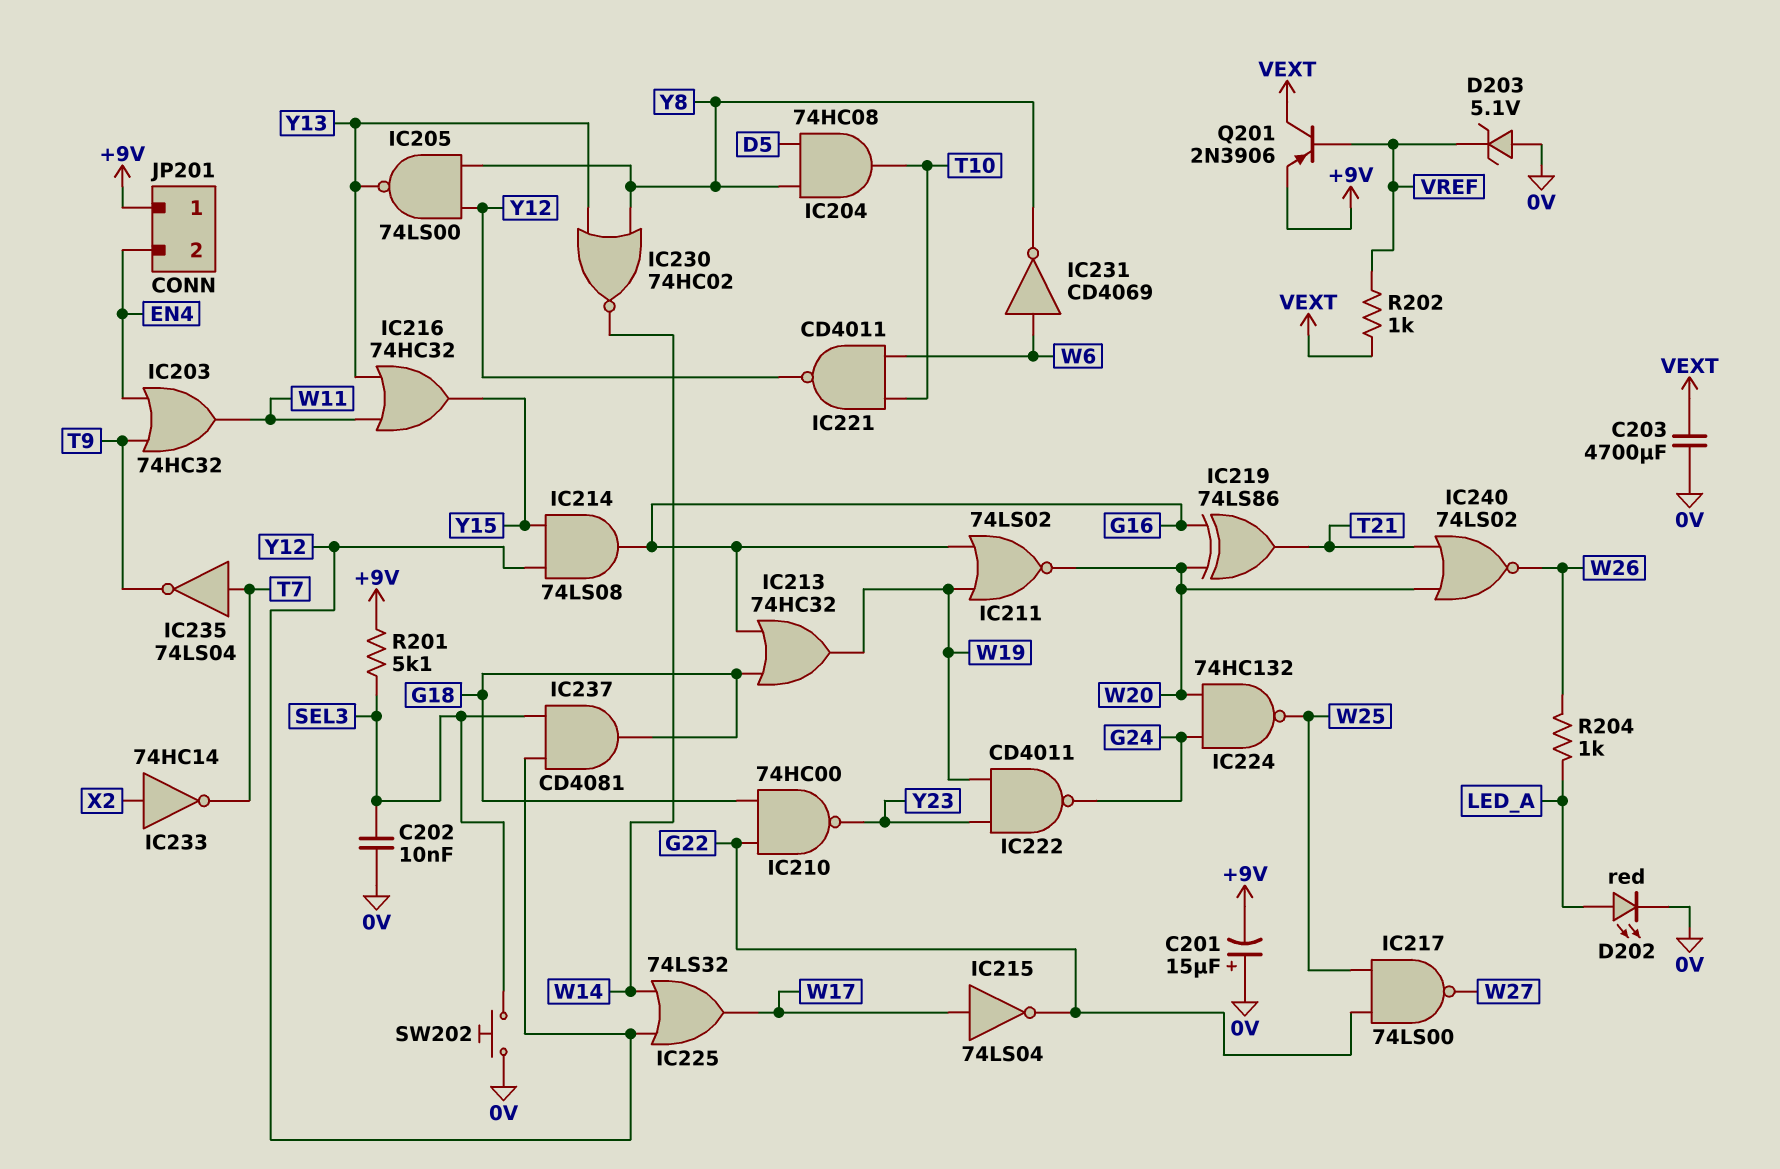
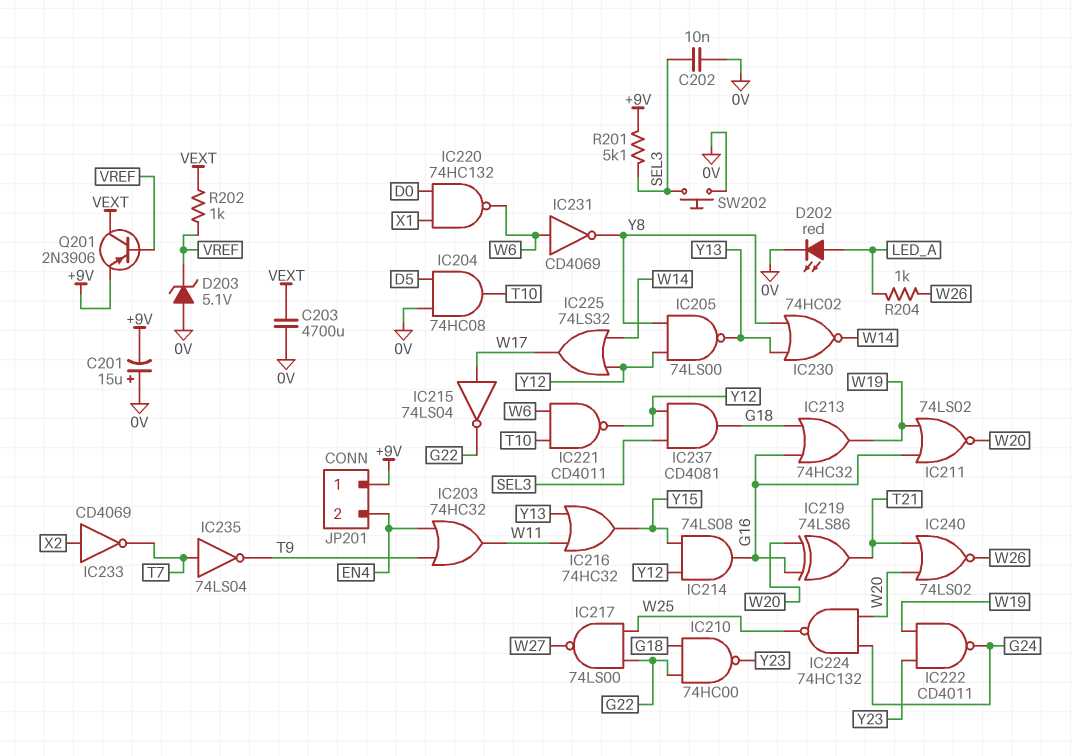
IC204: AND 74HC08 (in D5, in Y8, out T10) -> AND 74HC08 (in 0V, in D5, out T10)
IC220: none -> NAND 74HC132 (in D0, in X1, out W6)
IC233: NOT 74HC14 (in X2, out T7) -> NOT CD4069 (in X2, out T7)

